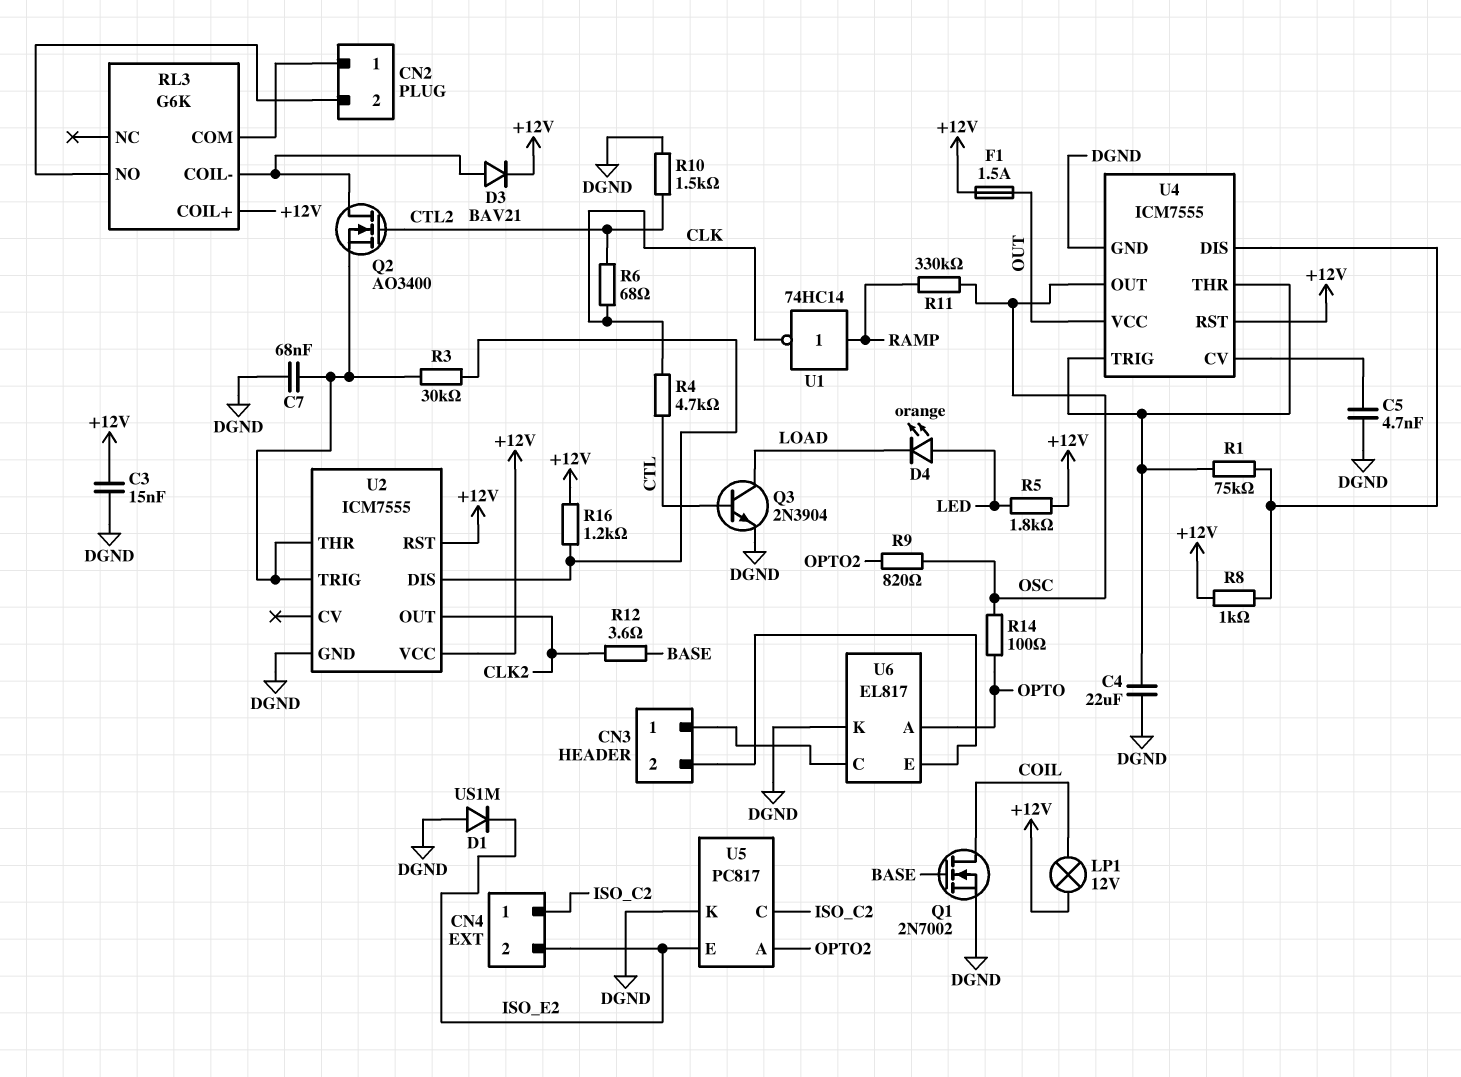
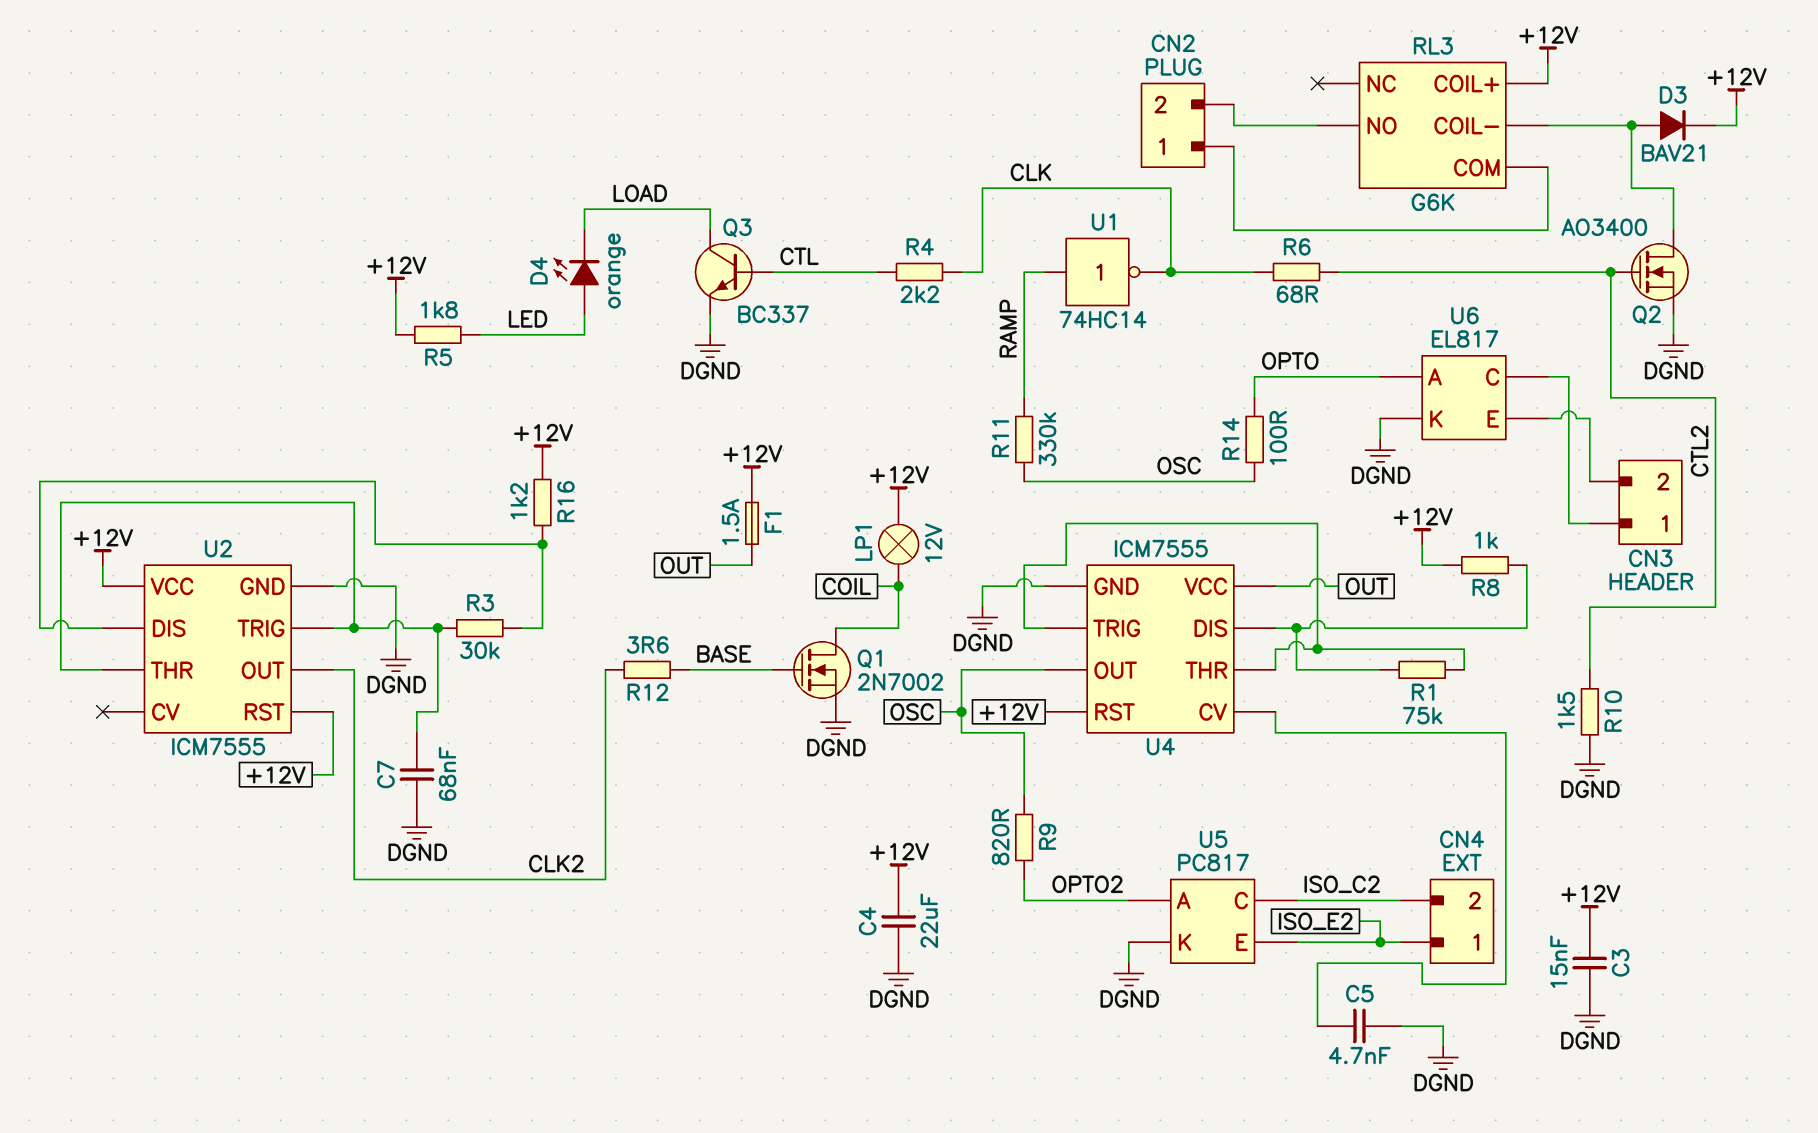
C4: 22uF (DGND, U4/THR) -> 22uF (+12V, DGND)
CN4 pin 1: ISO_C2 -> ISO_E2
CN4 pin 2: ISO_E2 -> ISO_C2
D1: diode US1M (A DGND, K ISO_E2) -> none
Q2: NMOS AO3400 (G CTL2, D RL3/COIL-, S U2/THR) -> NMOS AO3400 (G CTL2, D RL3/COIL-, S DGND)
Q3: NPN 2N3904 (B CTL, C LOAD, E DGND) -> NPN BC337 (B CTL, C LOAD, E DGND)
R4: 4.7k (CLK, CTL) -> 2.2k (CLK, CTL)

